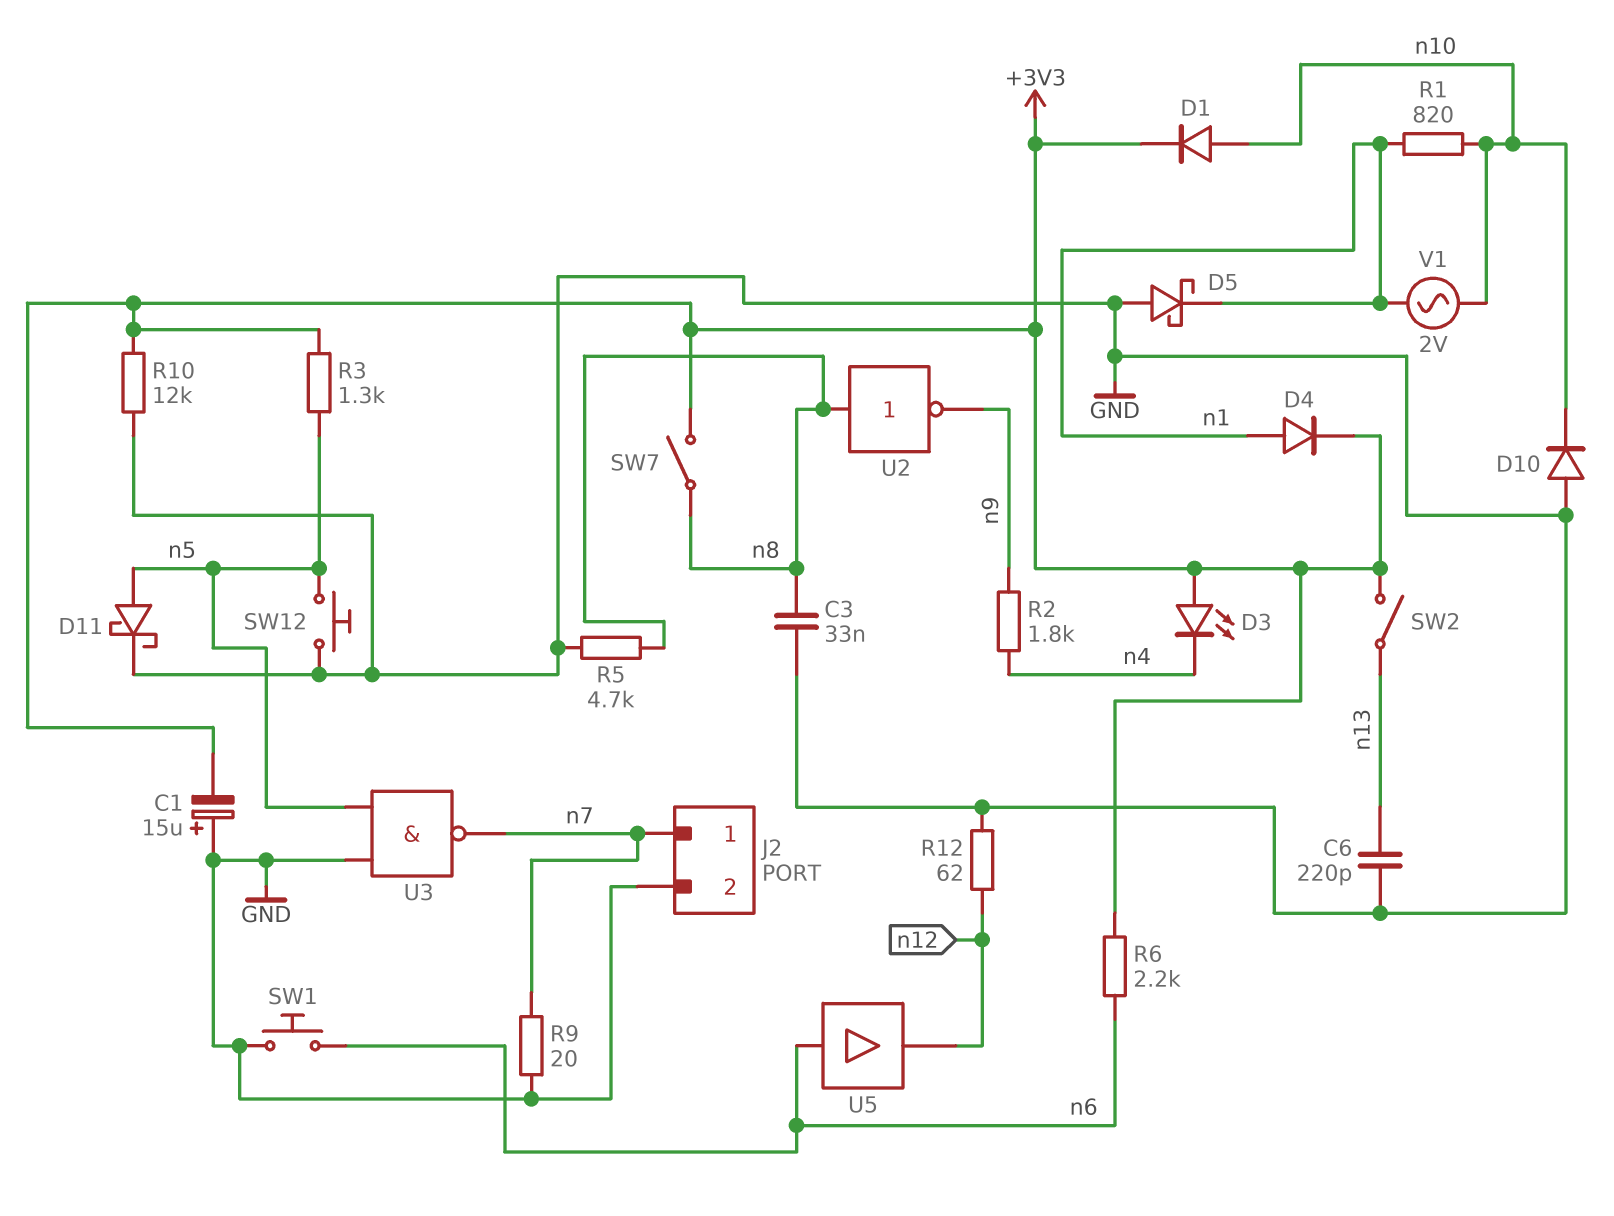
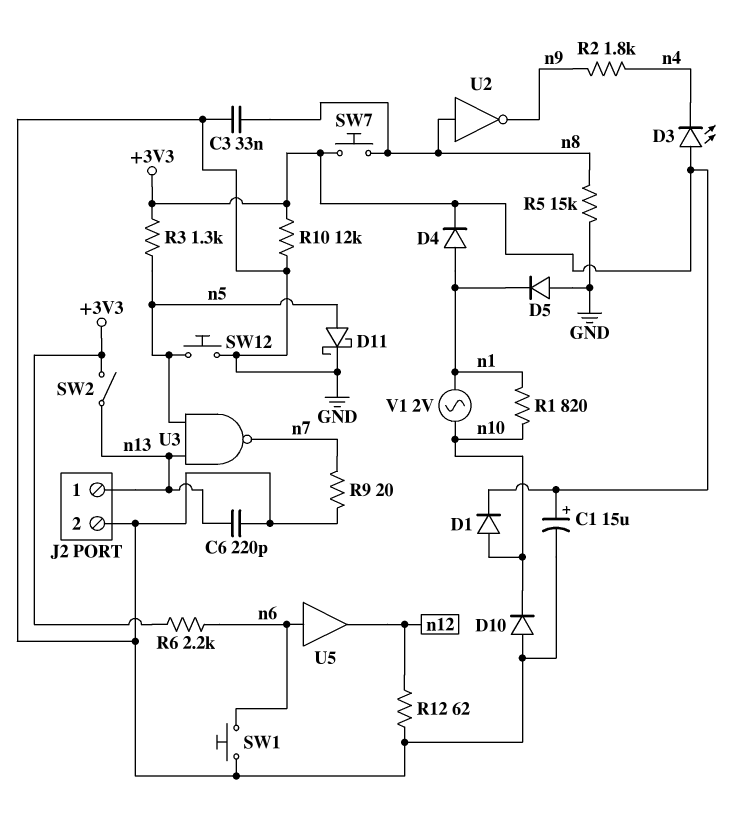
C1: 15uF (plus GND, minus +3V3) -> 15uF (plus +3V3, minus GND)
D5: schottky (A GND, K n1) -> diode (A GND, K n1)
J2 pin 1: n7 -> n13
R5: 4.7k (GND, n8) -> 15k (GND, n8)
SW7: switch (+3V3, n8) -> button (+3V3, n8)
U3: NAND (in GND, in n5, out n7) -> NAND (in n5, in n13, out n7)

